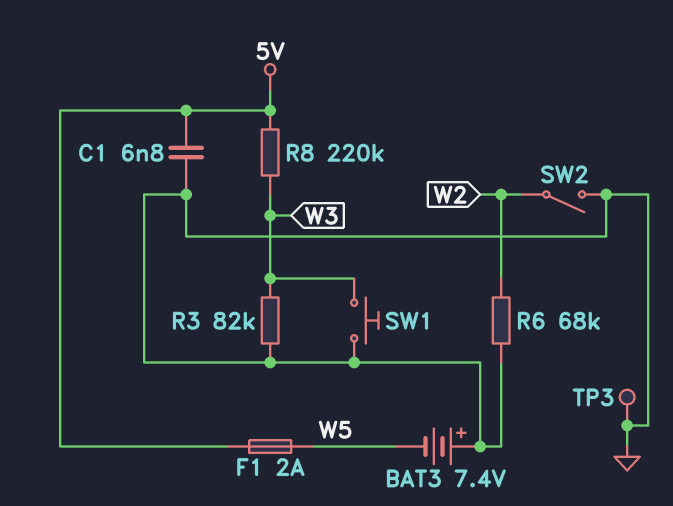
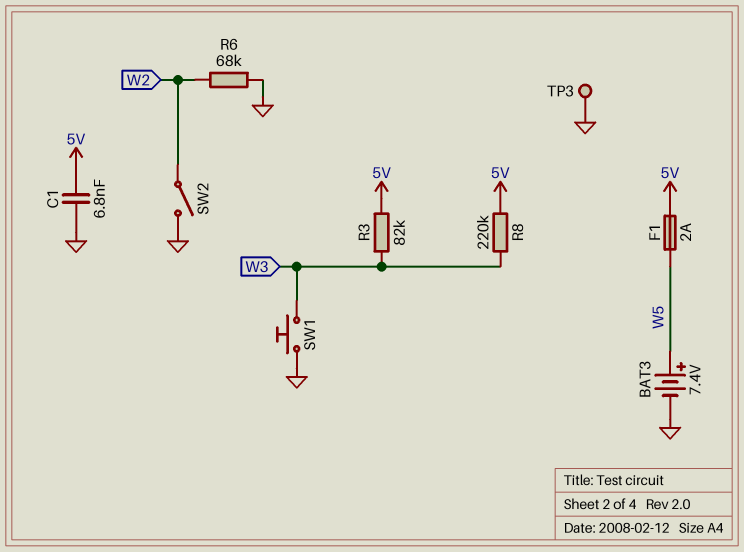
BAT3: 7.4V (plus GND, minus W5) -> 7.4V (plus W5, minus GND)
R3: 82k (GND, W3) -> 82k (5V, W3)

